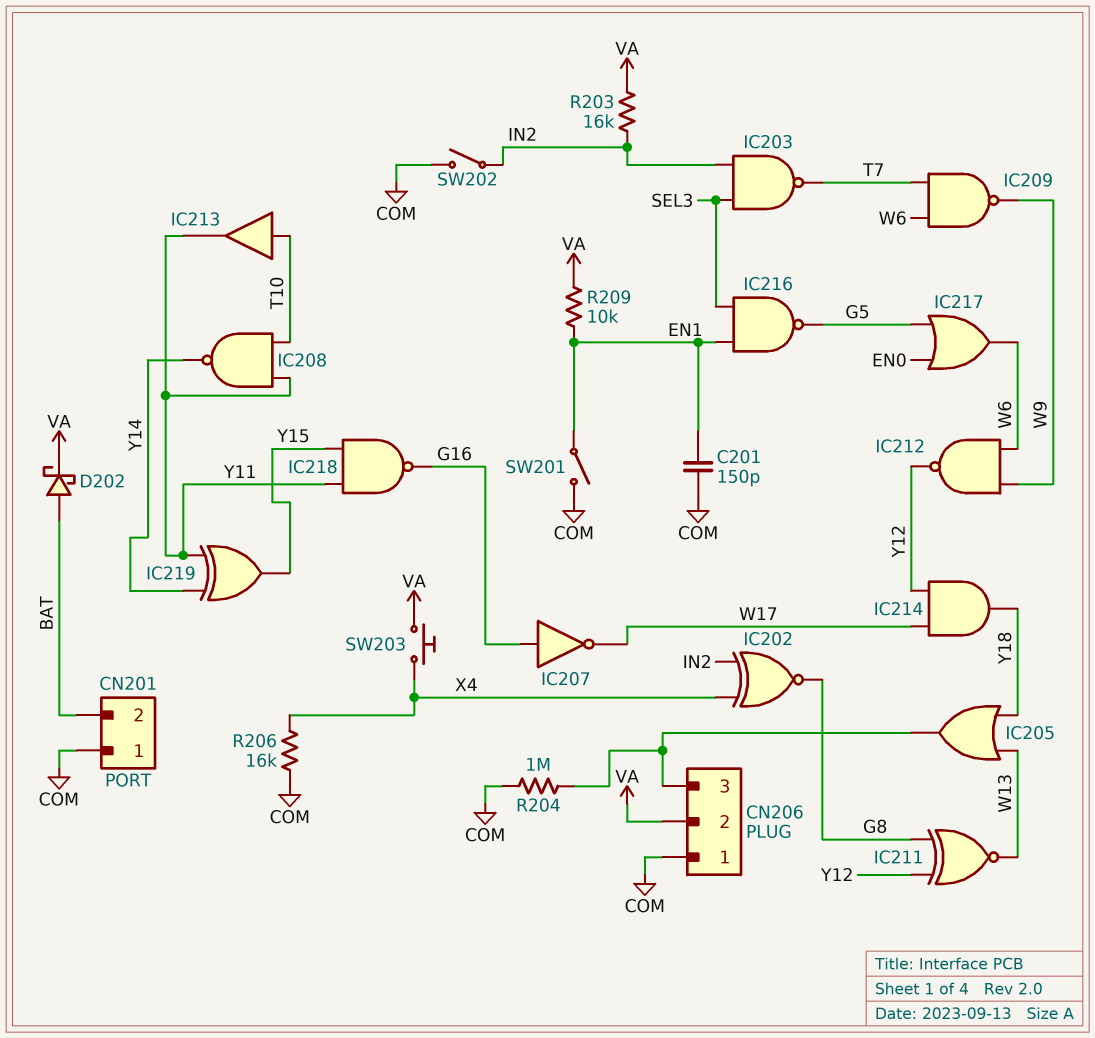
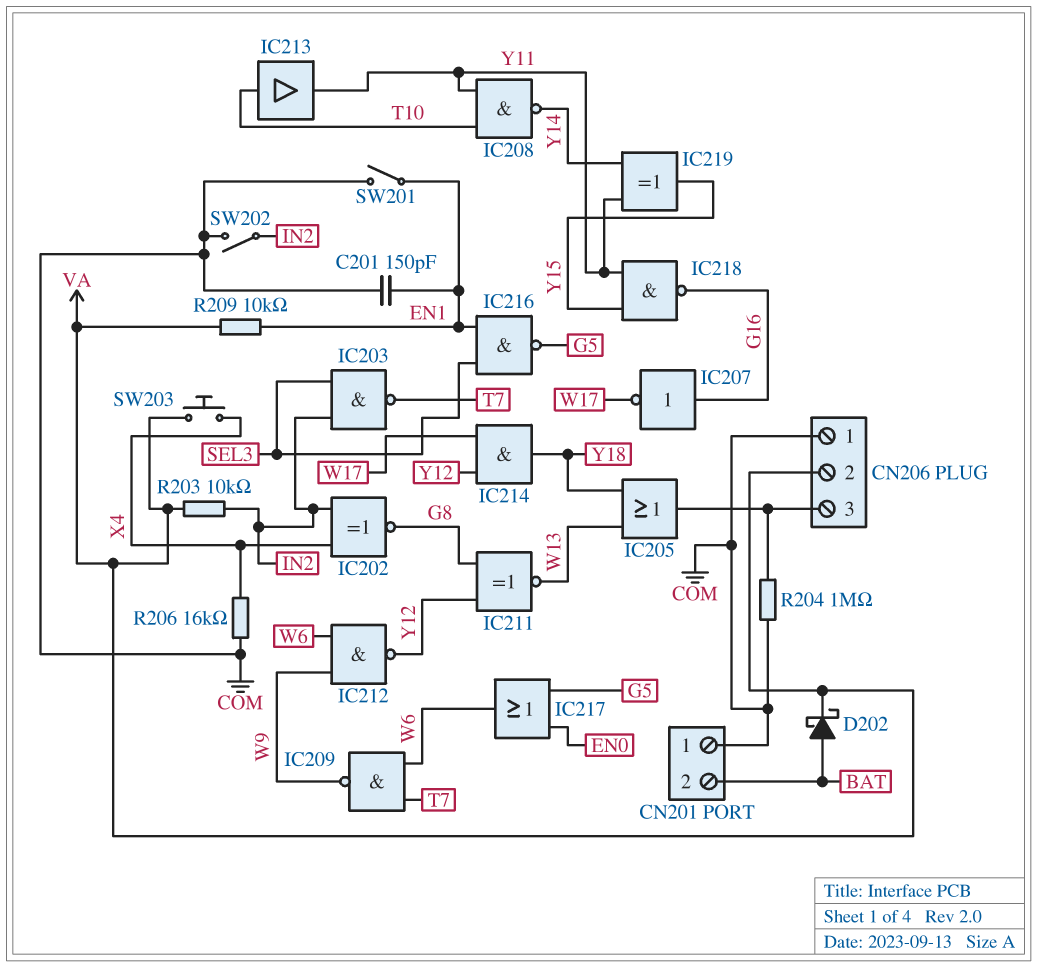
R203: 16k (IN2, VA) -> 10k (IN2, VA)

